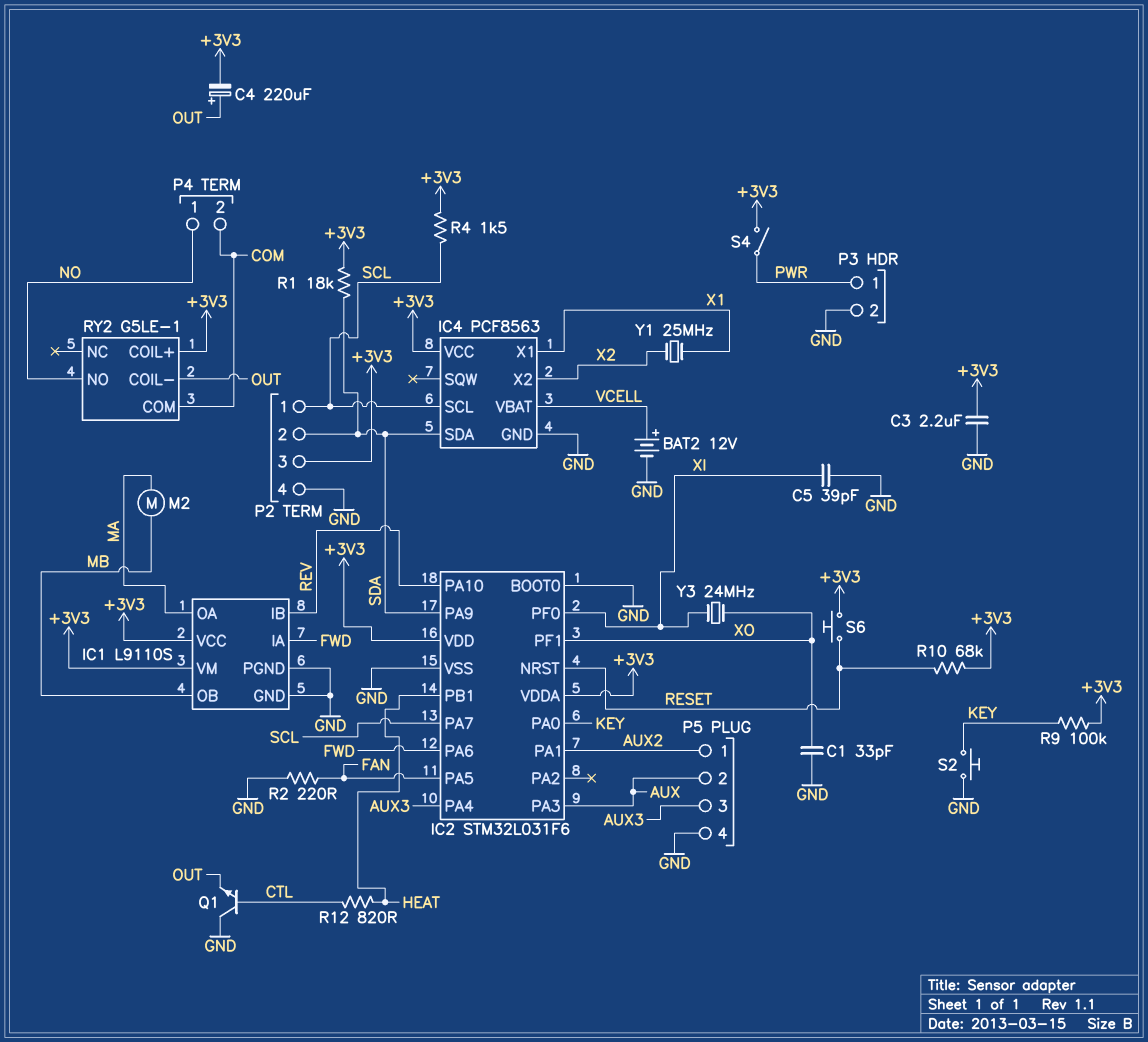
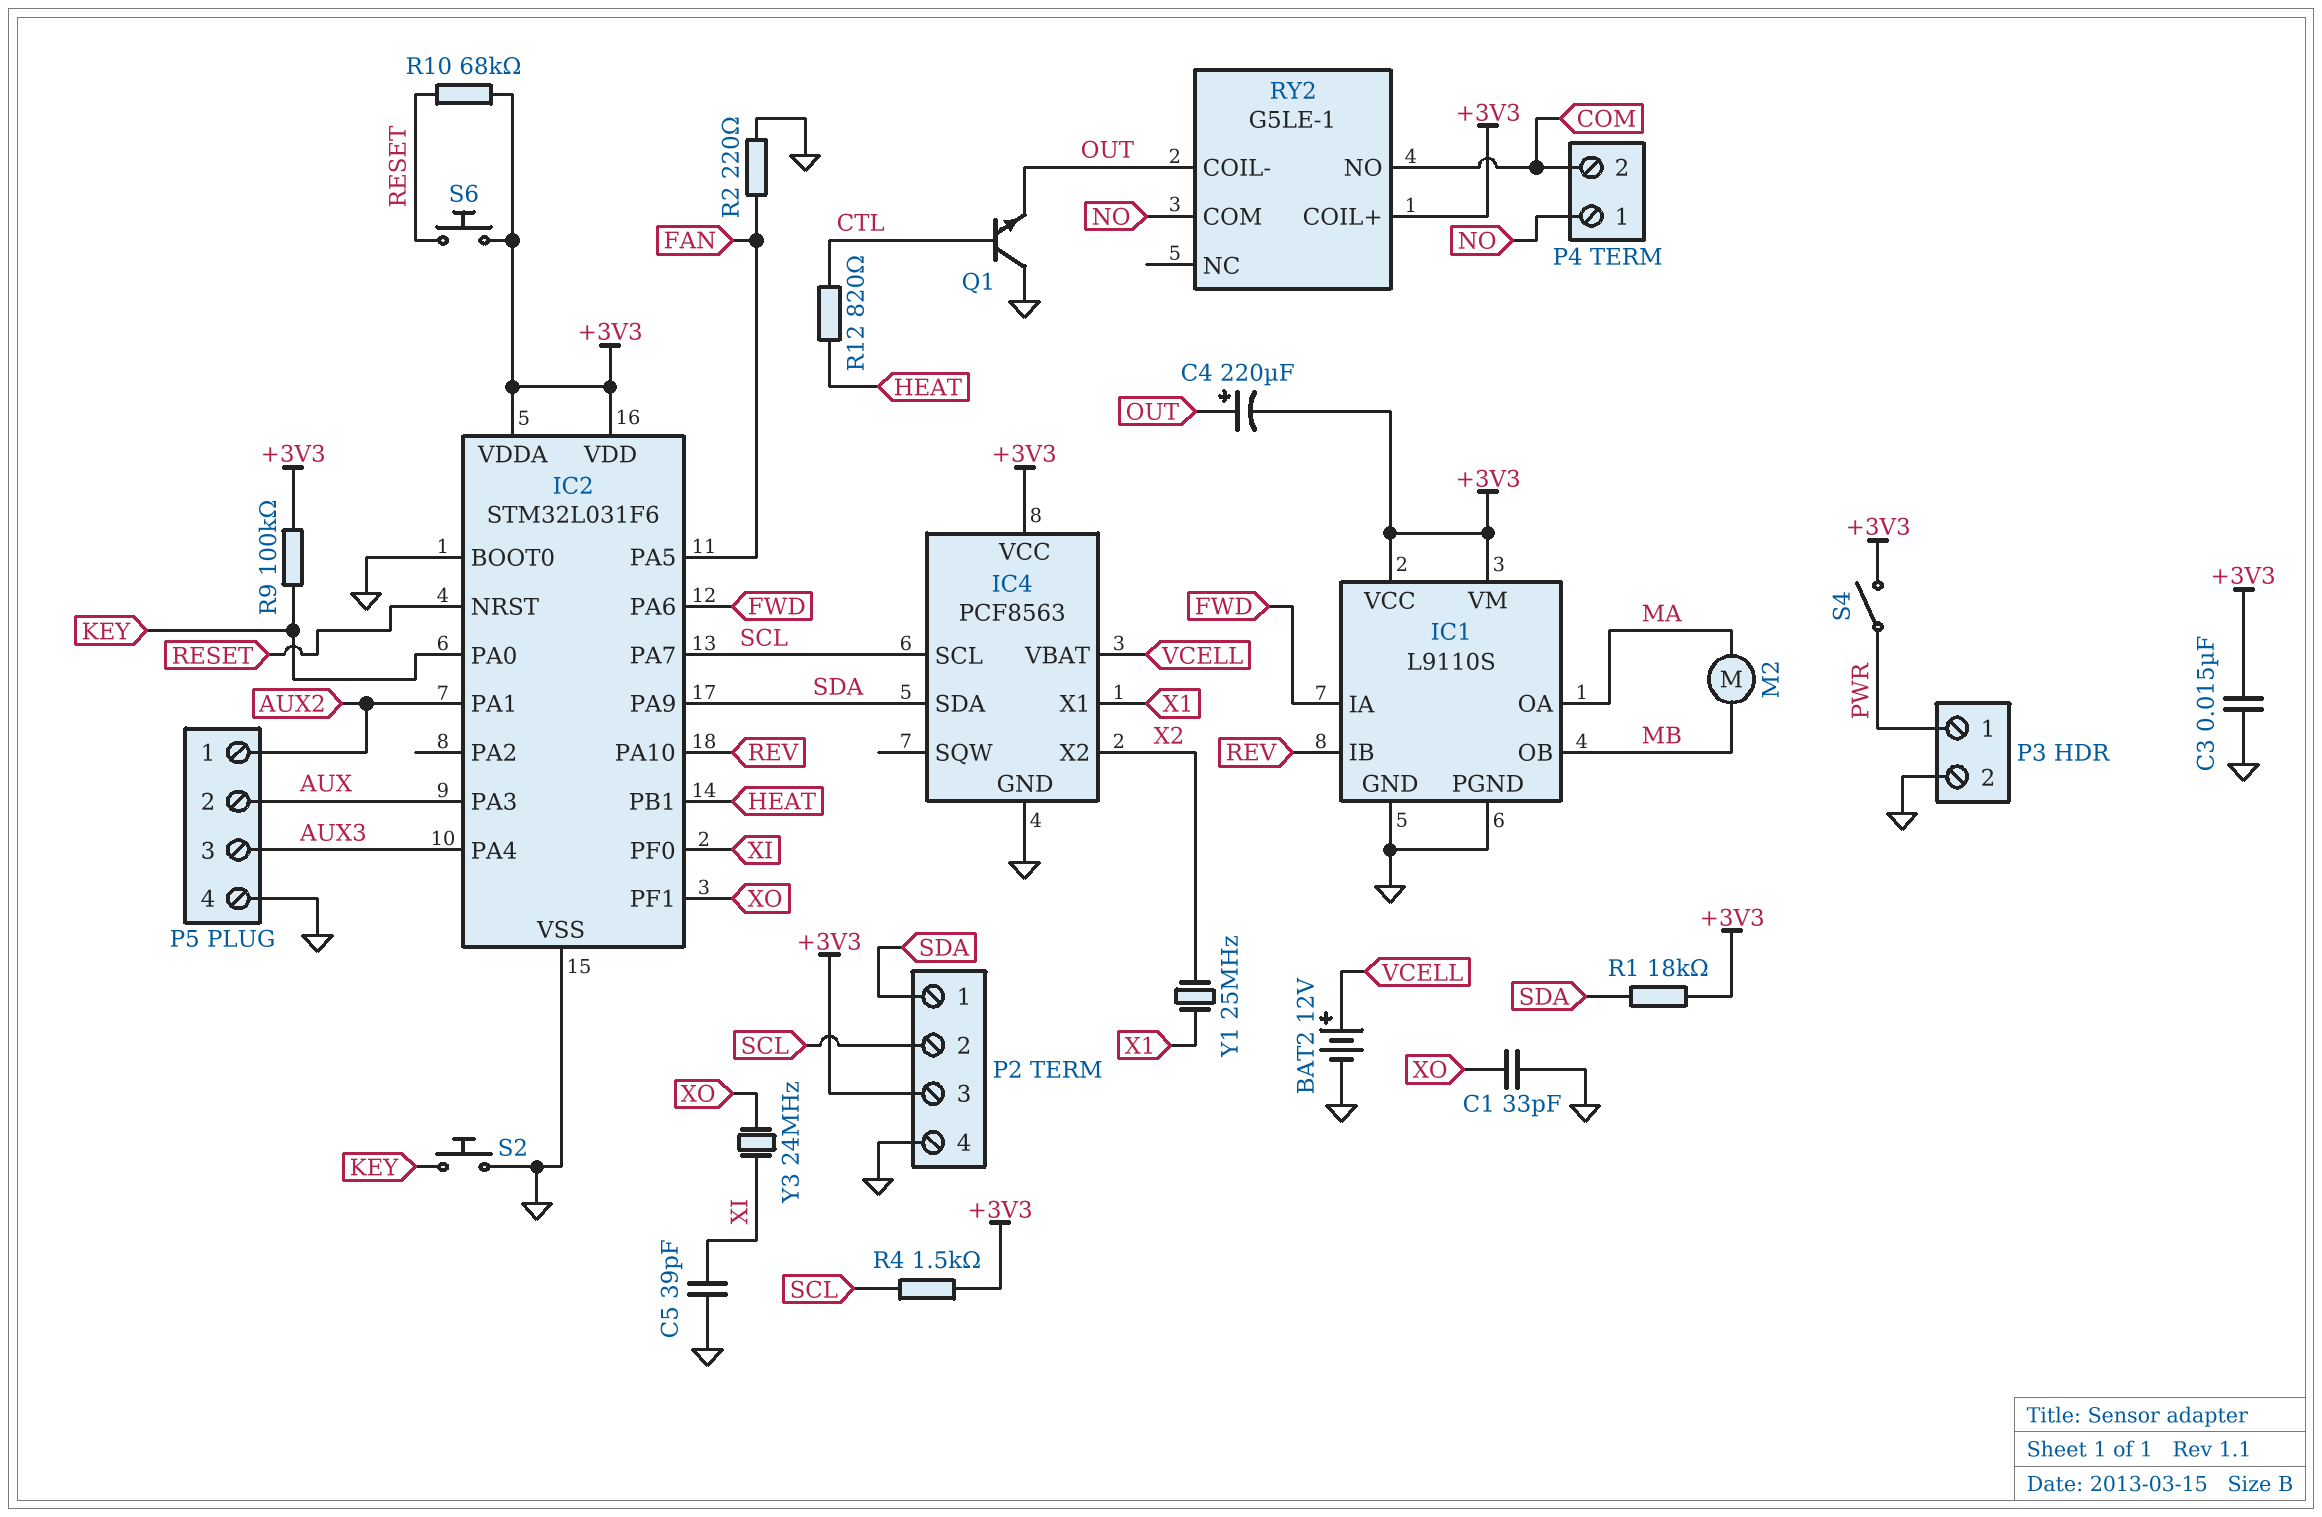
C3: 2.2uF (+3V3, GND) -> 15nF (+3V3, GND)
P2 pin 1: SCL -> SDA
P2 pin 2: SDA -> SCL
RY2 pin COM: COM -> NO
RY2 pin NO: NO -> COM

